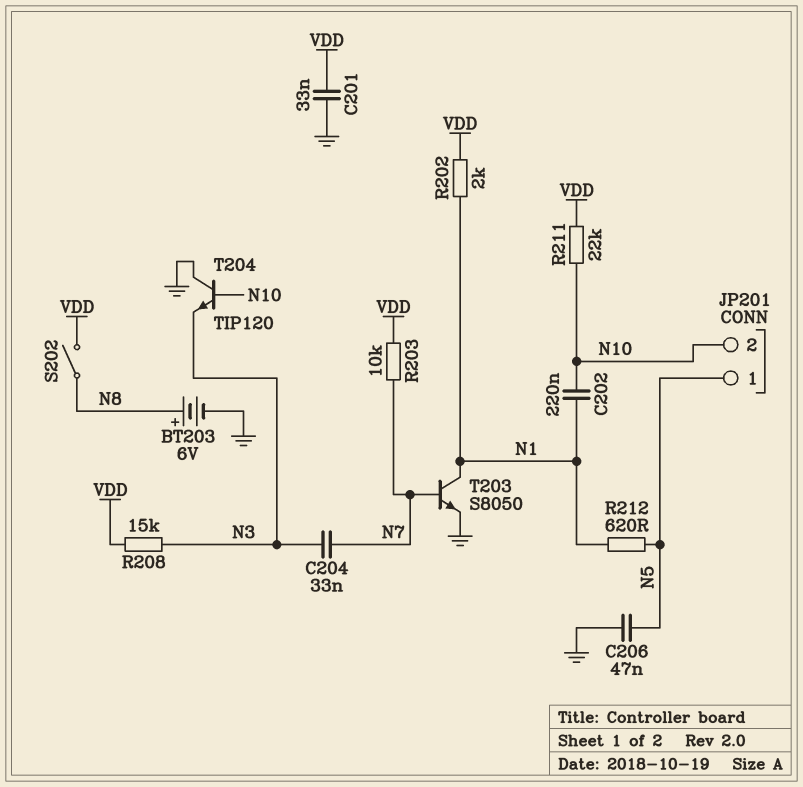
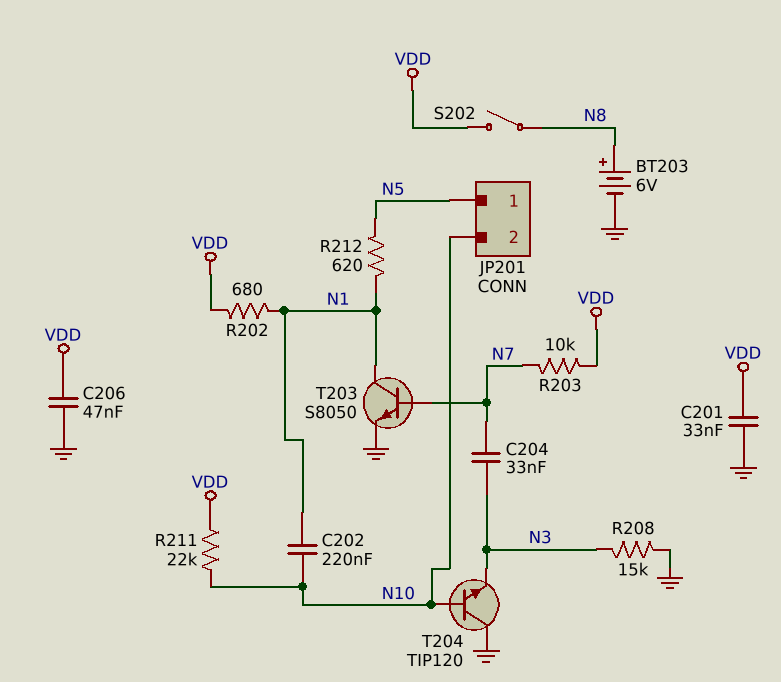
C206: 47nF (GND, N5) -> 47nF (GND, VDD)
R202: 2k (N1, VDD) -> 680 (N1, VDD)
R208: 15k (N3, VDD) -> 15k (GND, N3)

